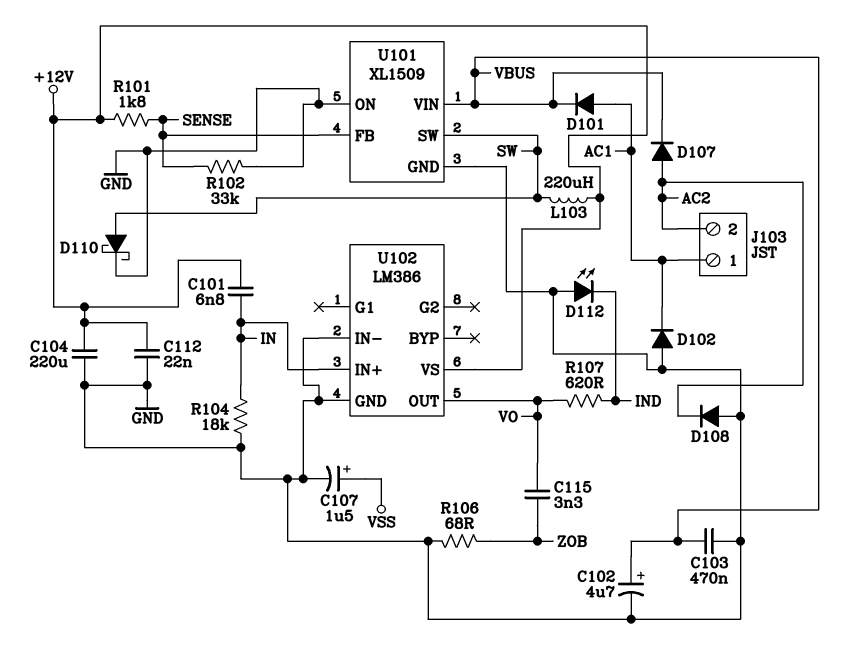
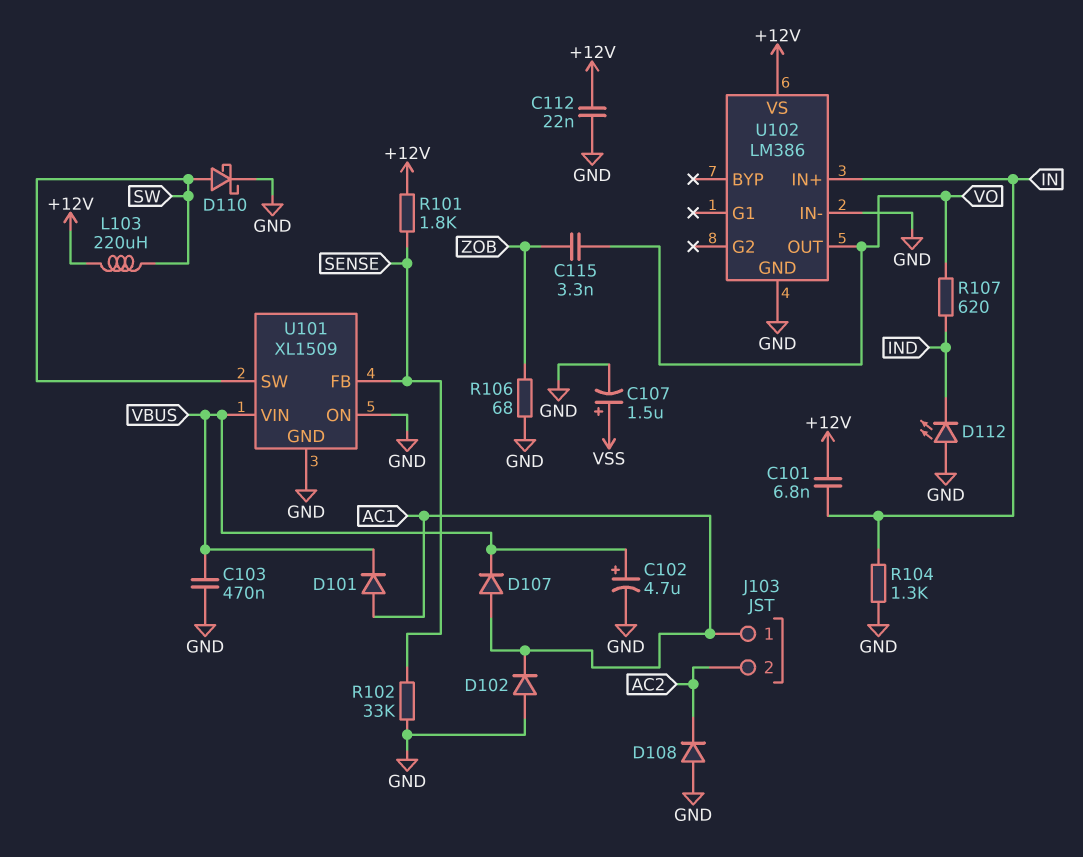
C104: 220uF (+12V, GND) -> none
D107: diode (A AC2, K VBUS) -> diode (A AC1, K VBUS)
R104: 18k (GND, IN) -> 1.3k (GND, IN)

